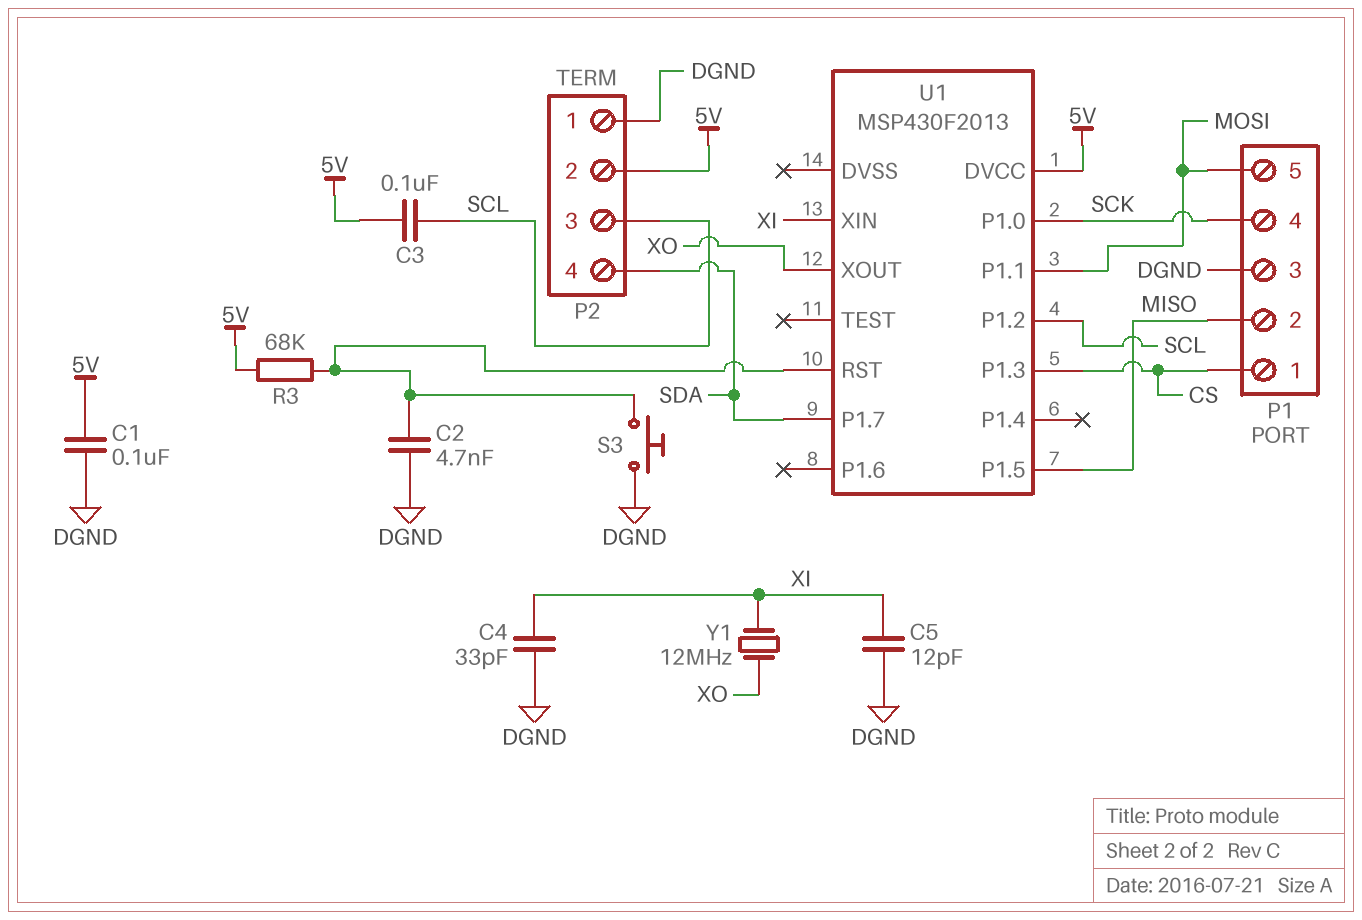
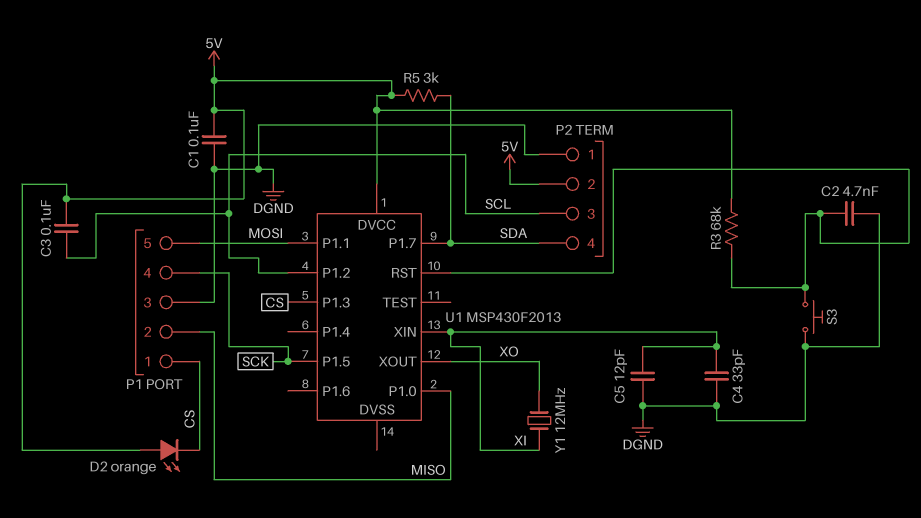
D2: none -> LED orange (A 5V, K CS)
R5: none -> 3k (5V, SDA)
U1 pin P1.0: SCK -> MISO
U1 pin P1.5: MISO -> SCK

